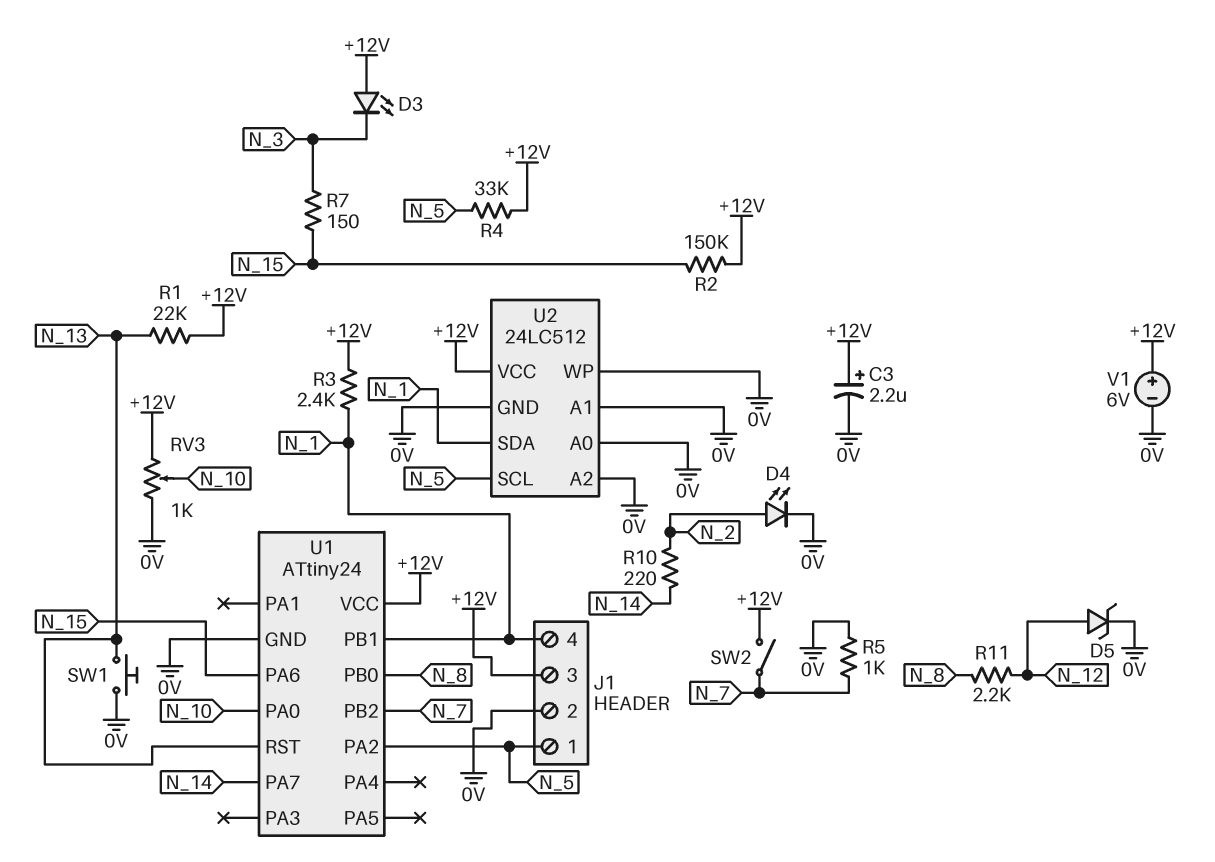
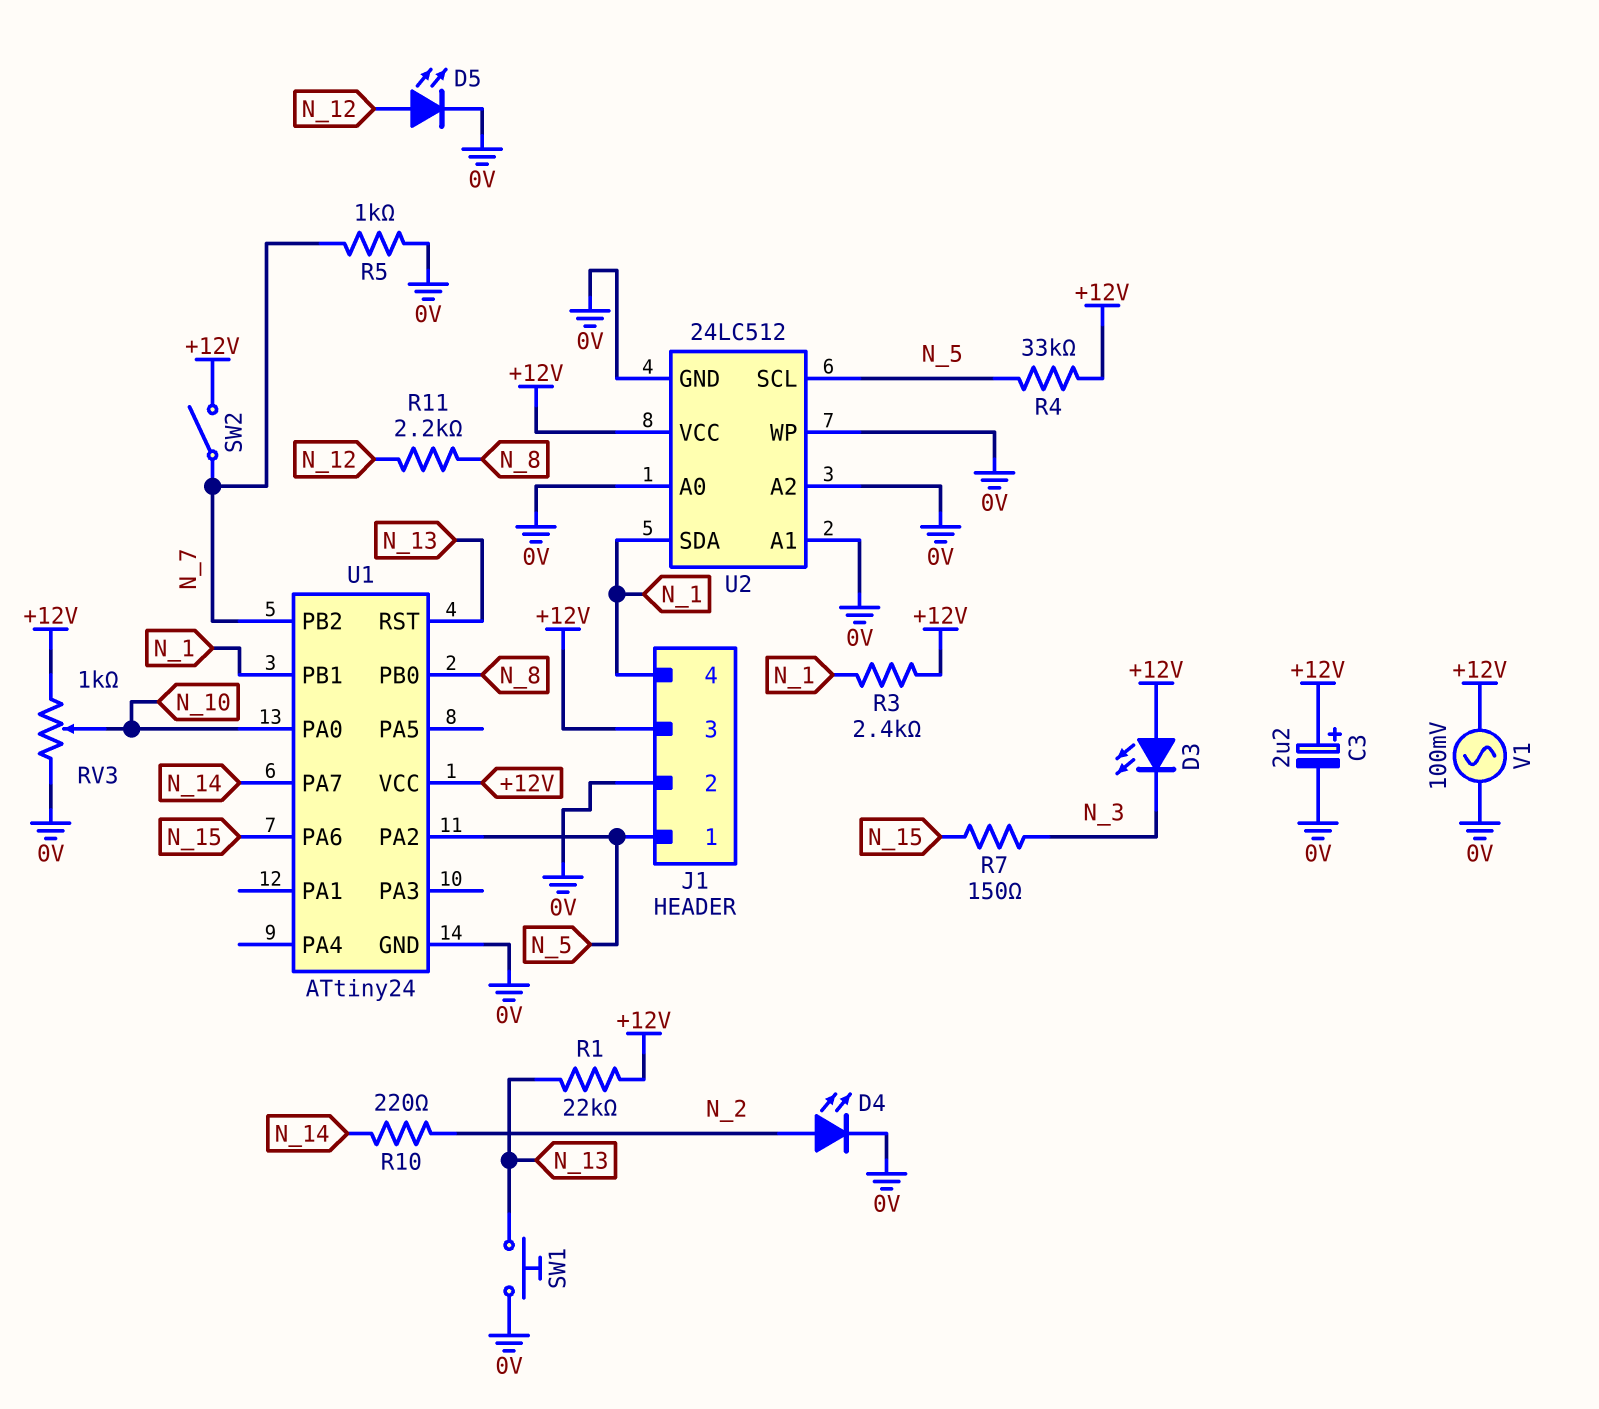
D5: zener (A N_12, K 0V) -> LED (A N_12, K 0V)
R2: 150k (+12V, N_15) -> none
V1: 6V (plus +12V, minus 0V) -> AC 100mV (+12V, 0V)

